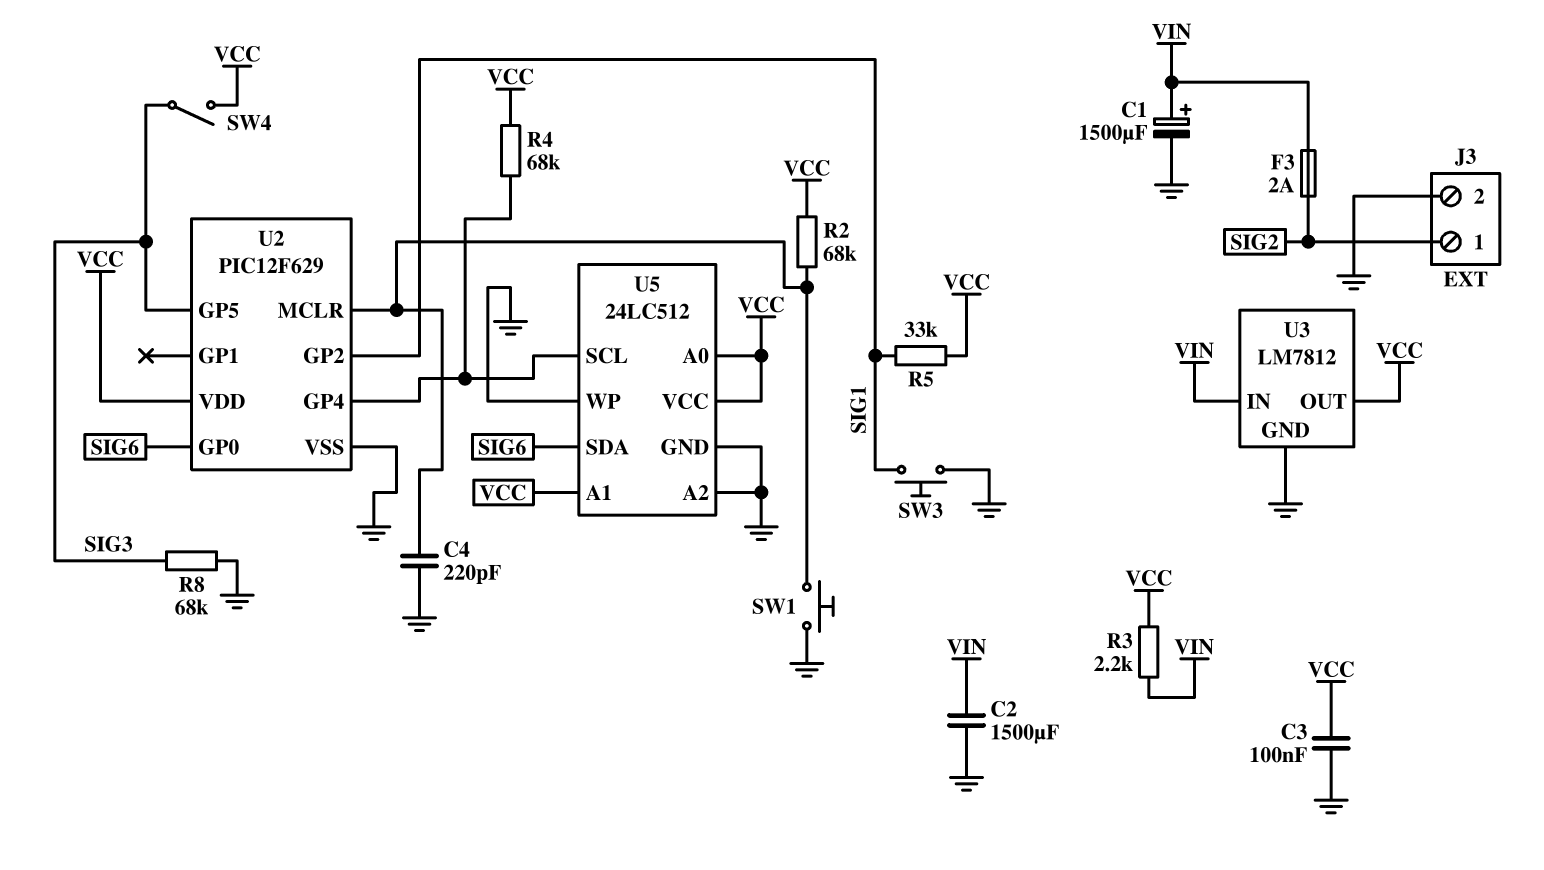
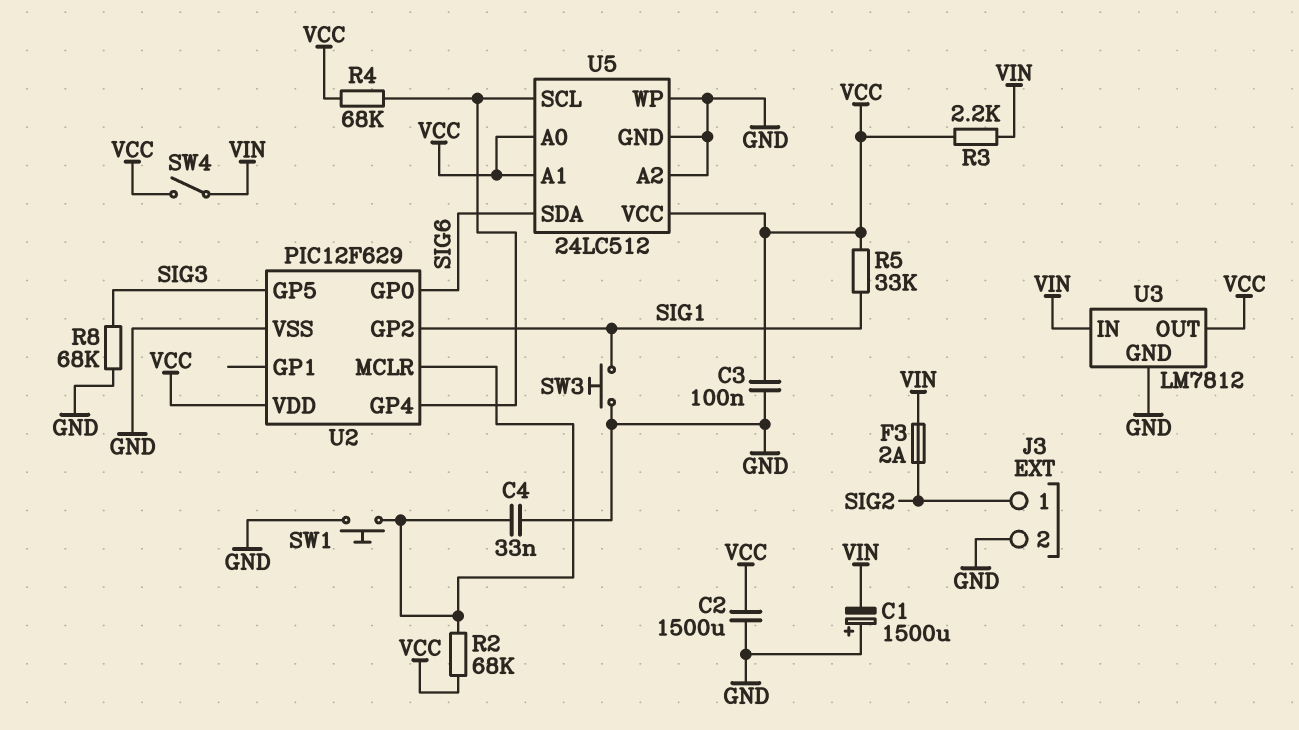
C1: 1500uF (plus VIN, minus GND) -> 1500uF (plus GND, minus VIN)
C2: 1500uF (GND, VIN) -> 1500uF (GND, VCC)
C4: 220pF (GND, U2/MCLR) -> 33nF (GND, U2/MCLR)
SW4: switch (SIG3, VCC) -> switch (VCC, VIN)

